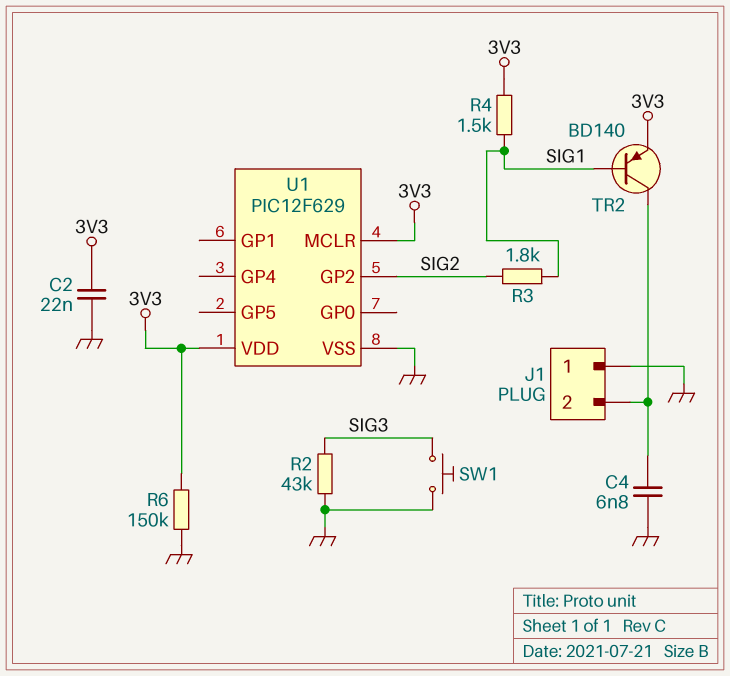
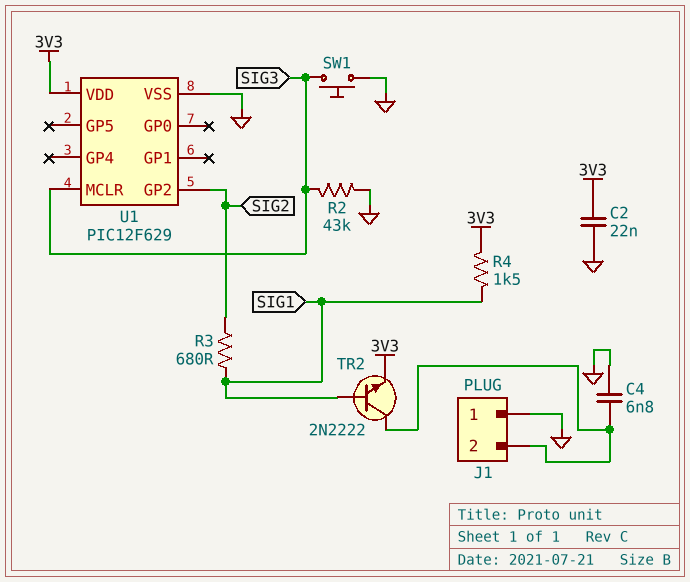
R3: 1.8k (SIG1, SIG2) -> 680 (SIG1, SIG2)
R6: 150k (3V3, GND) -> none
TR2: PNP BD140 (B SIG1, C J1/2, E 3V3) -> NPN 2N2222 (B SIG1, C J1/2, E 3V3)
U1 pin MCLR: 3V3 -> SIG3

